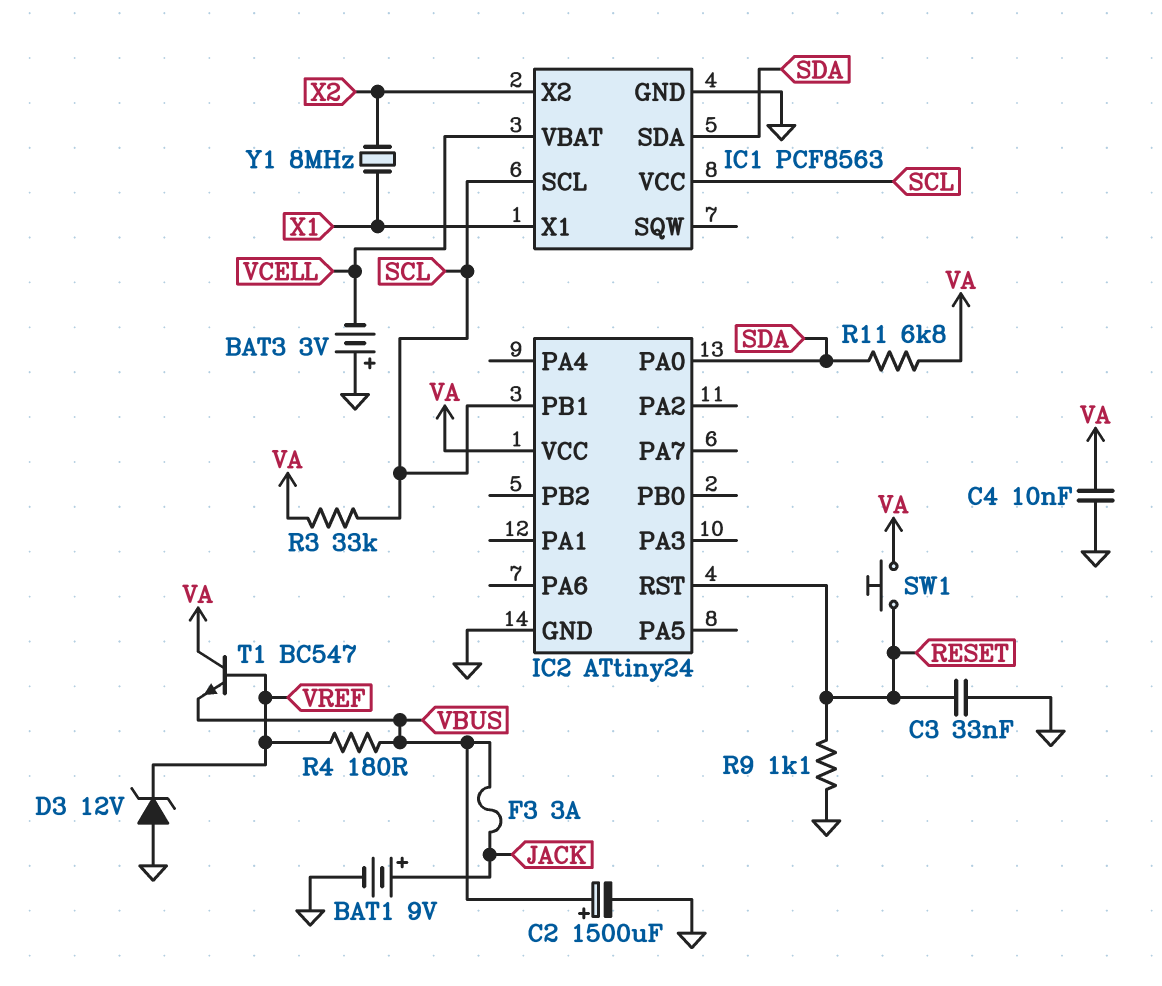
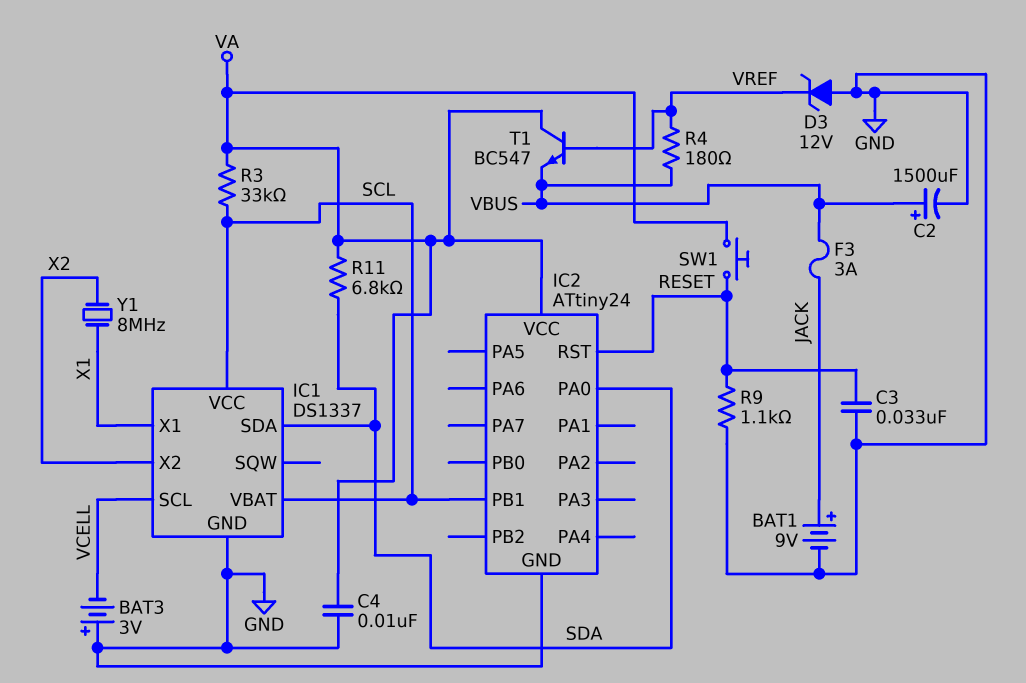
IC1: PCF8563 -> DS1337
IC1 pin SCL: SCL -> VCELL
IC1 pin VBAT: VCELL -> SCL

